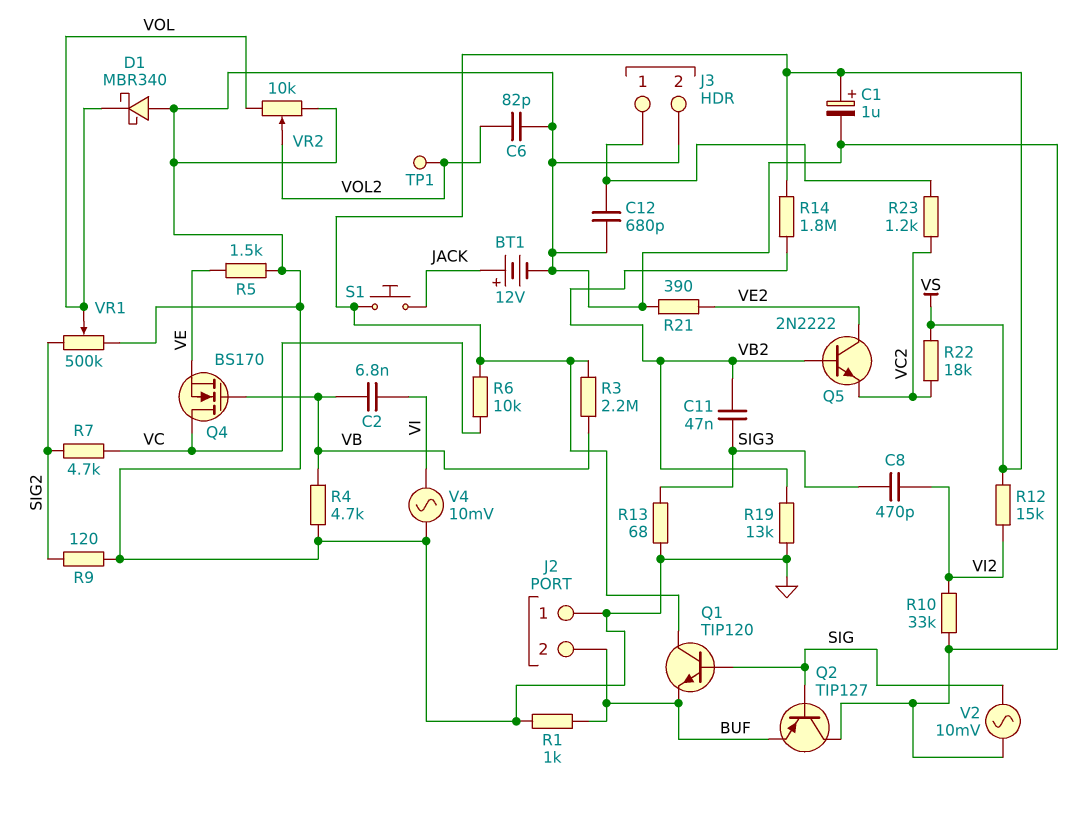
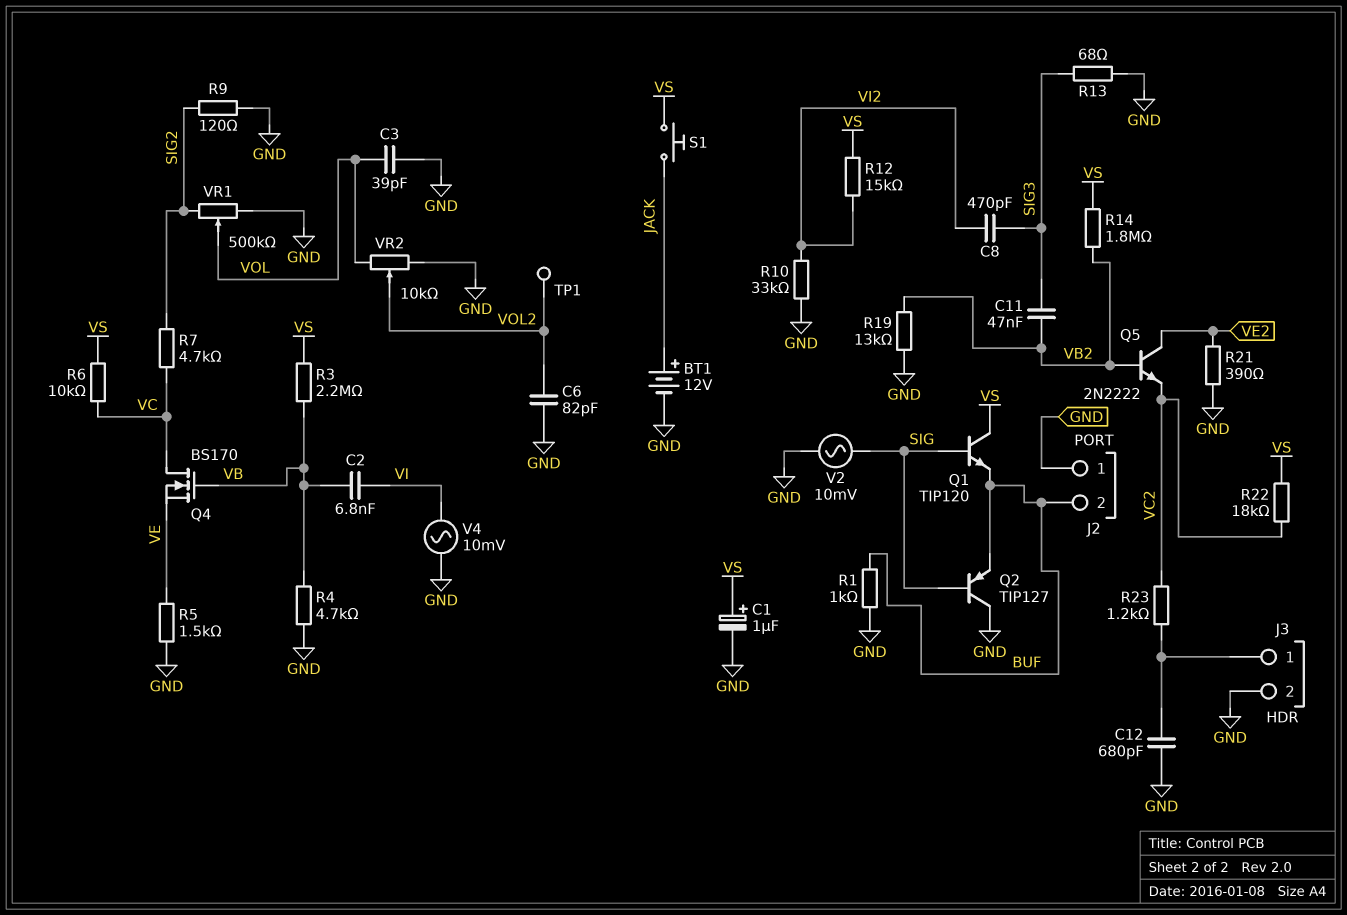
C3: none -> 39pF (GND, VOL)
D1: schottky MBR340 (A GND, K VOL) -> none

